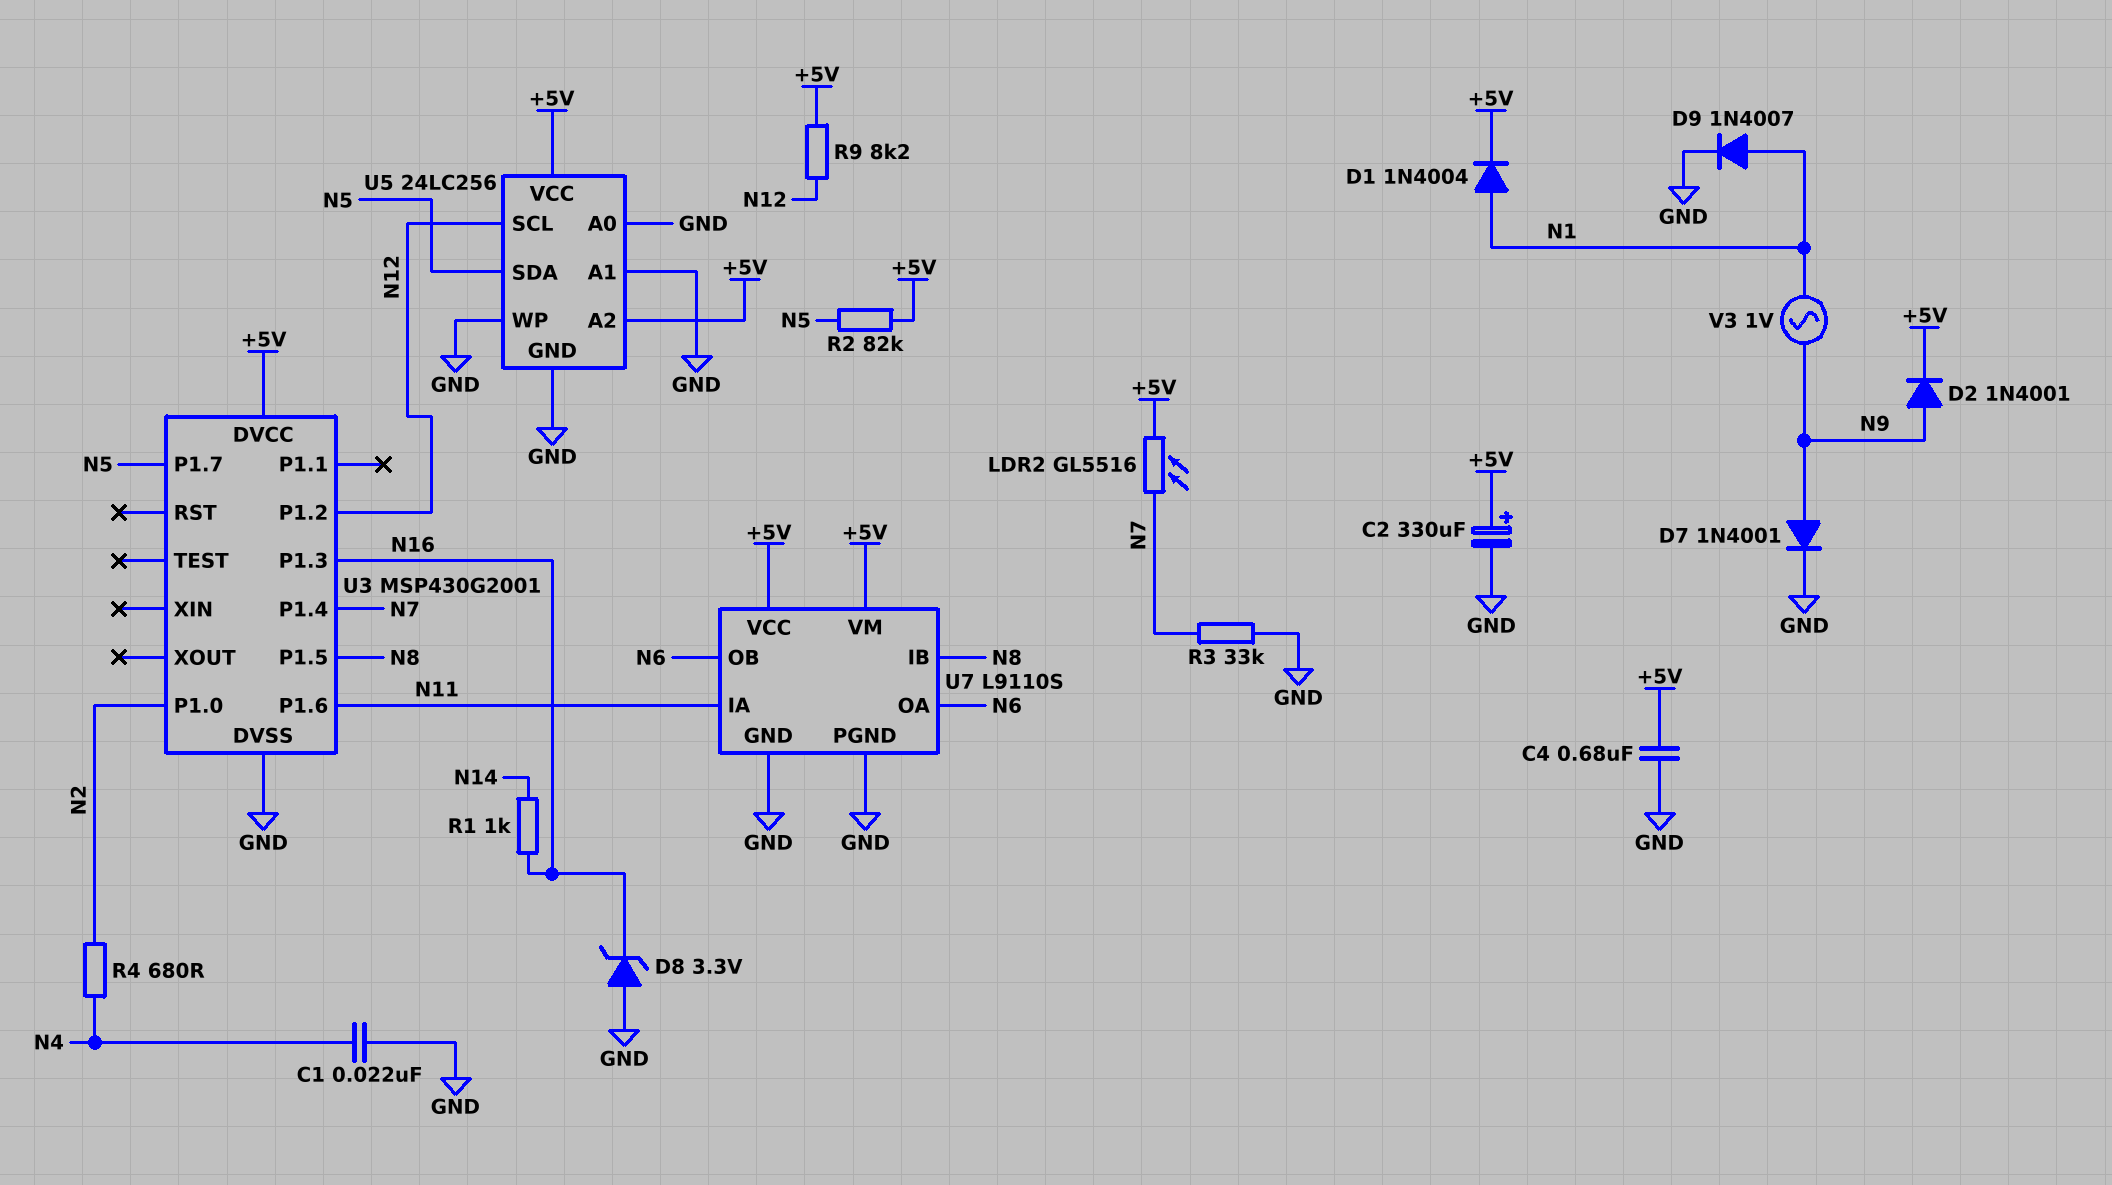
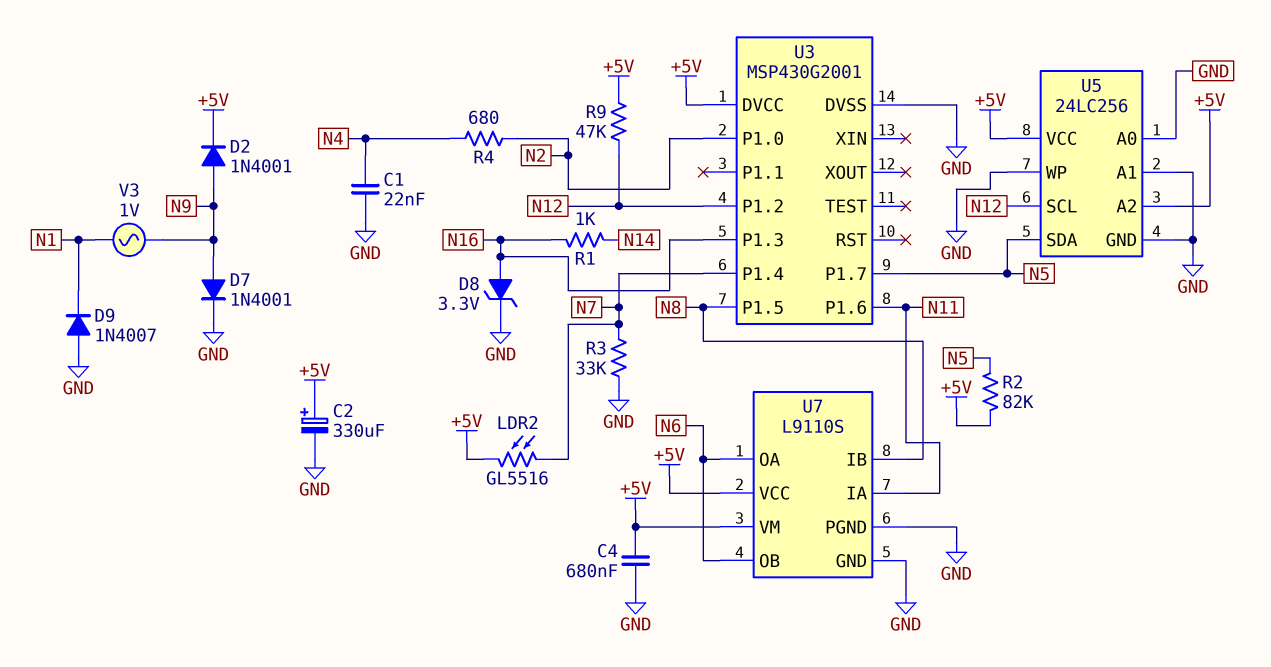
D1: diode 1N4004 (A N1, K +5V) -> none
D8: zener 3.3V (A GND, K N16) -> zener 3.3V (A N16, K GND)
D9: diode 1N4007 (A N1, K GND) -> diode 1N4007 (A GND, K N1)
R9: 8.2k (+5V, N12) -> 47k (+5V, N12)

